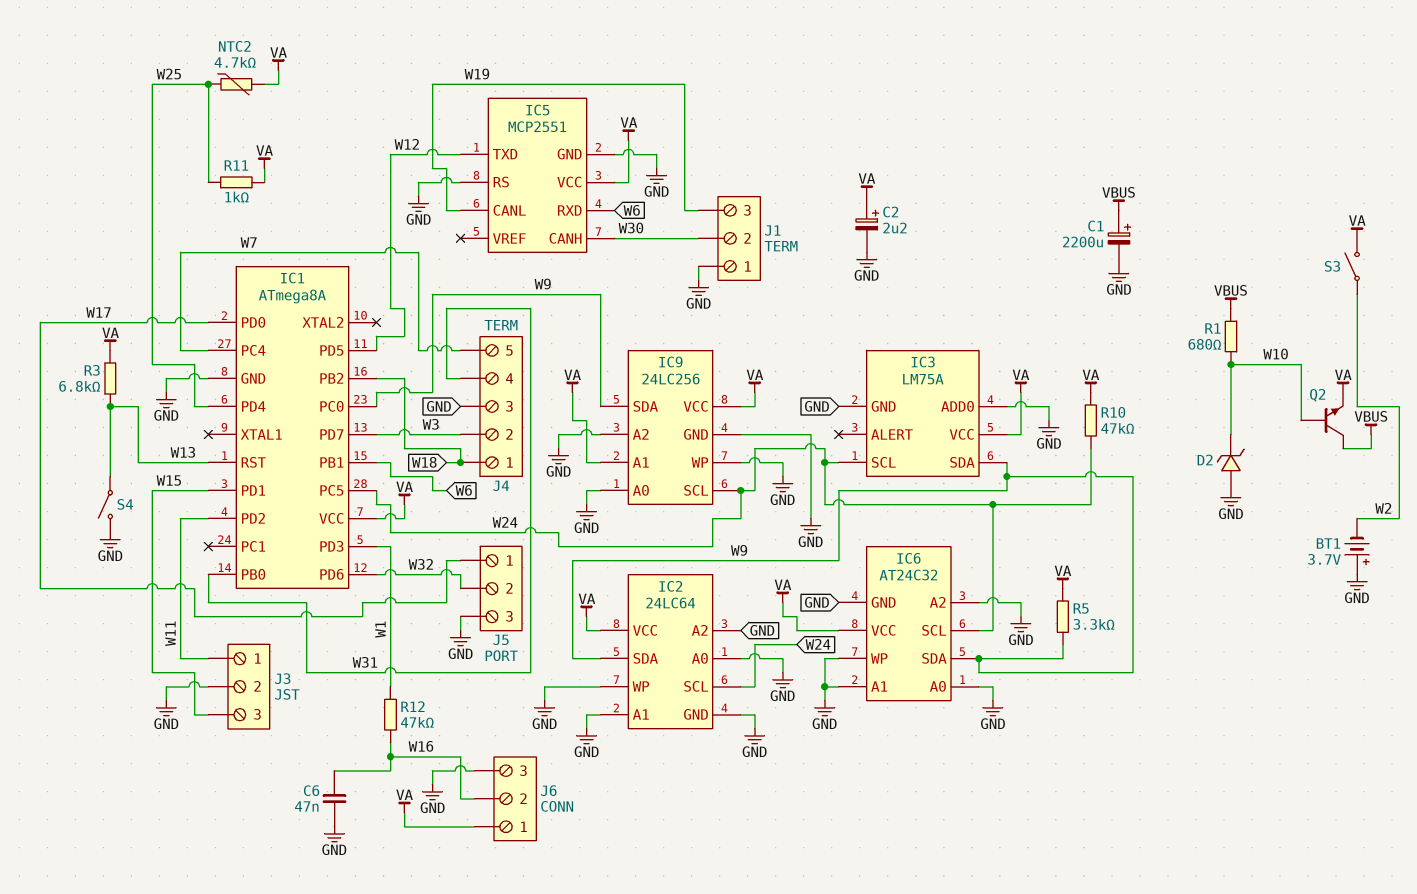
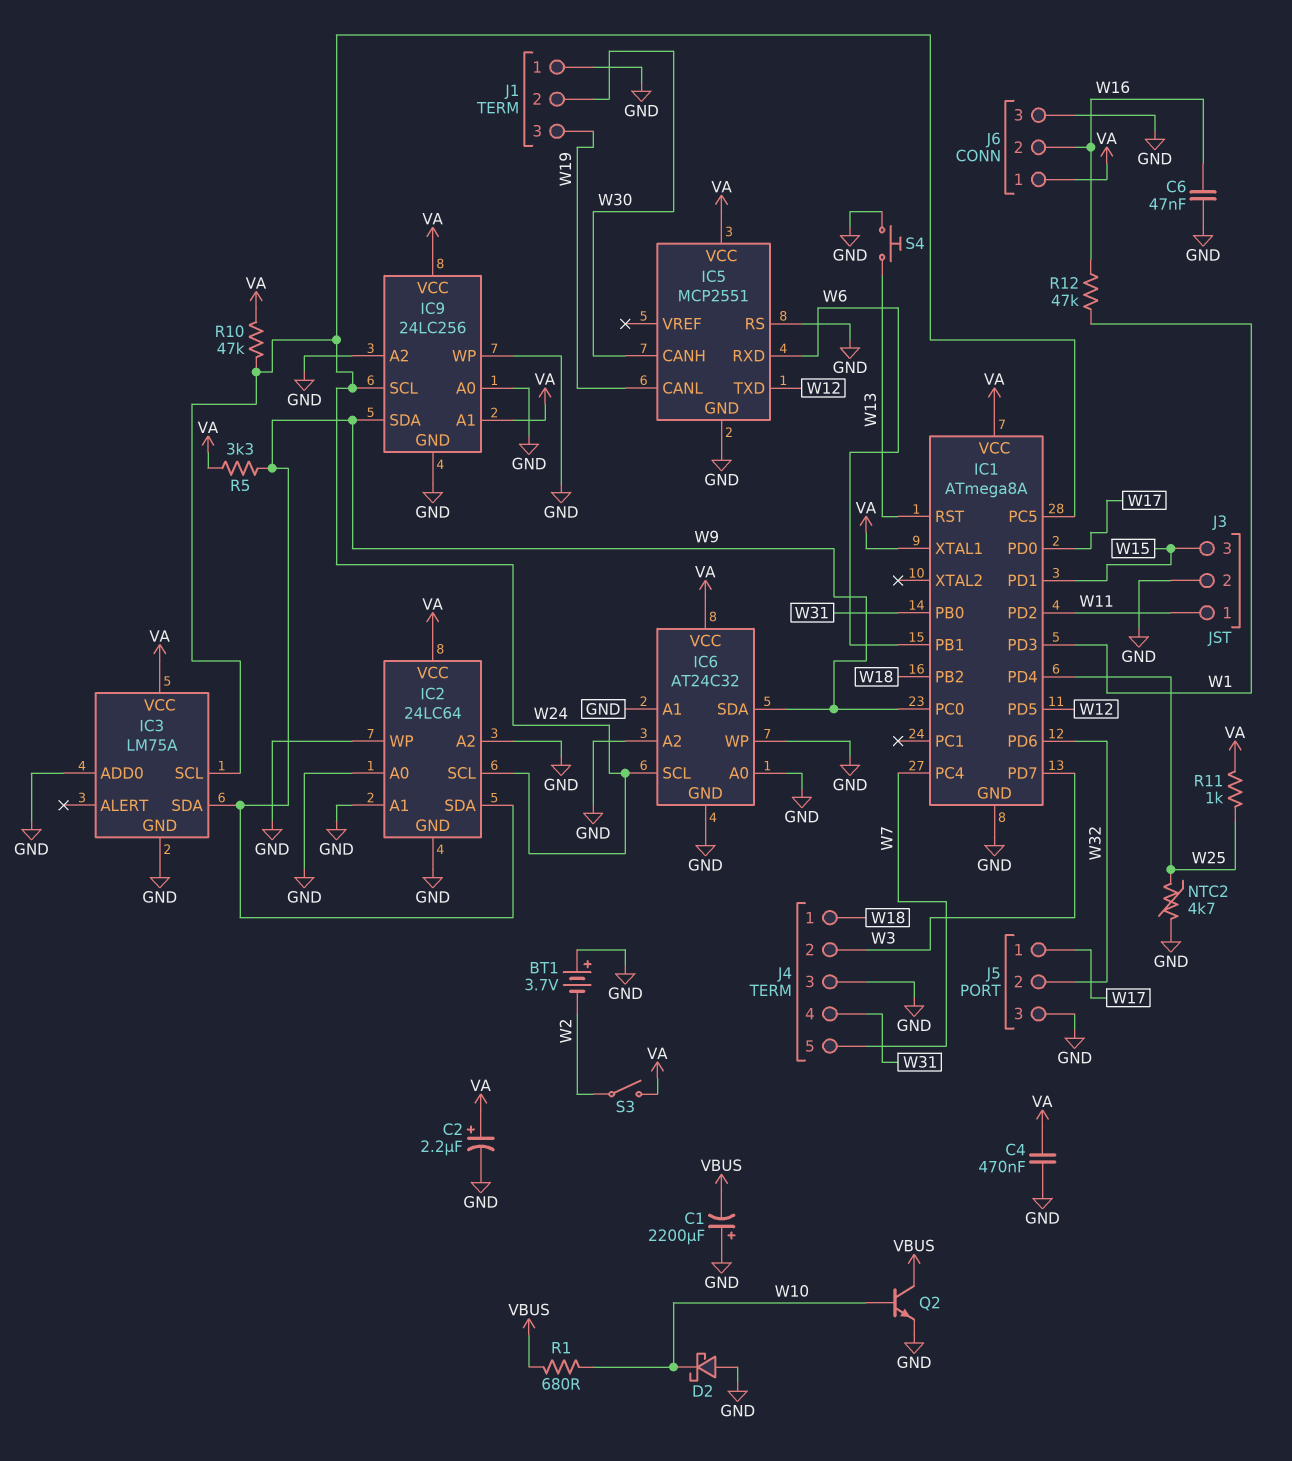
C1: 2200uF (plus VBUS, minus GND) -> 2200uF (plus GND, minus VBUS)
C4: none -> 470nF (GND, VA)
D2: zener (A GND, K W10) -> schottky (A GND, K W10)
IC1 pin XTAL1: none -> VA
NTC2: 4.7k (VA, W25) -> 4.7k (GND, W25)
Q2: NPN (B W10, C VBUS, E VA) -> NPN (B W10, C VBUS, E GND)
R3: 6.8k (VA, W13) -> none
S4: switch (GND, W13) -> button (GND, W13)

